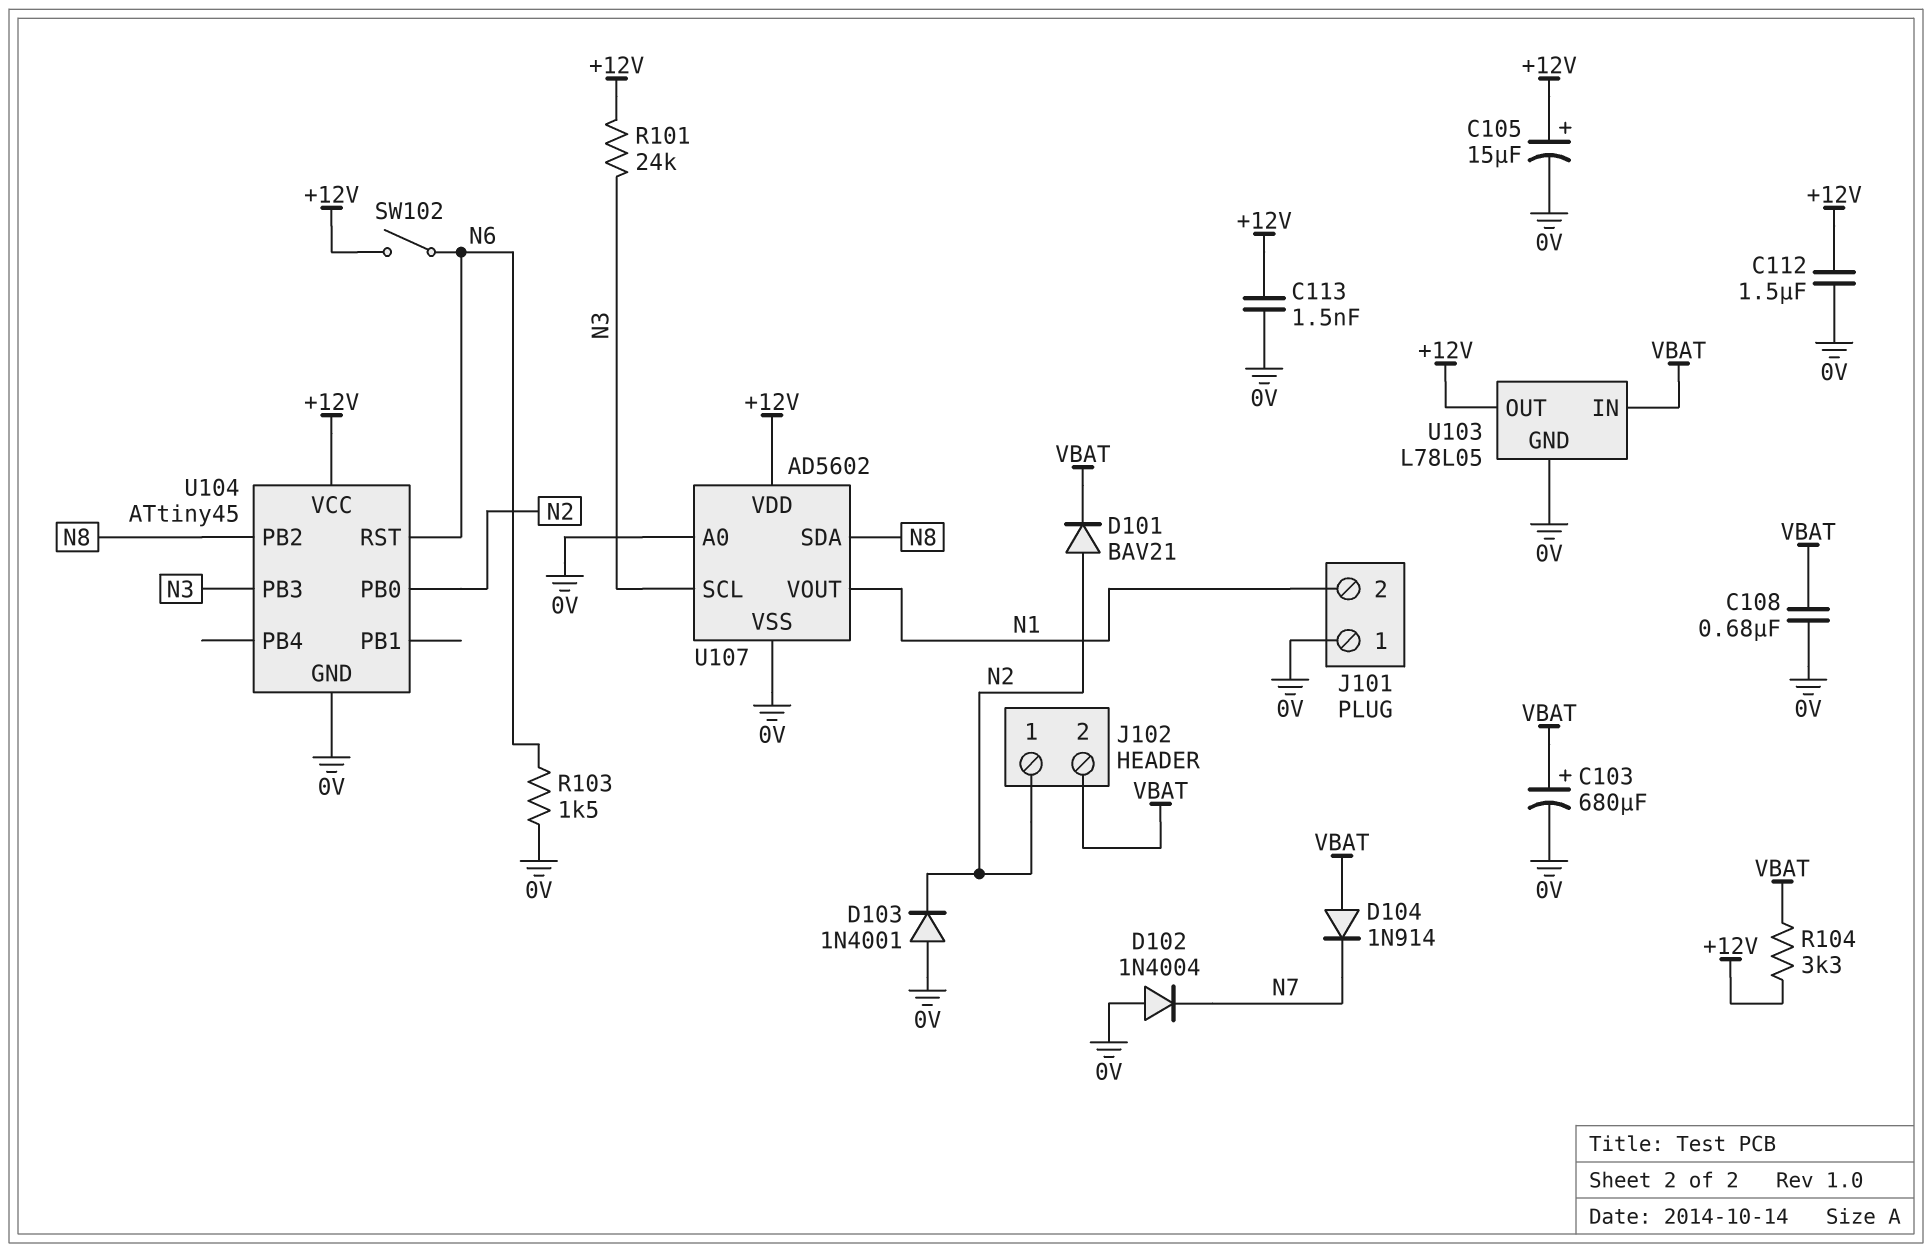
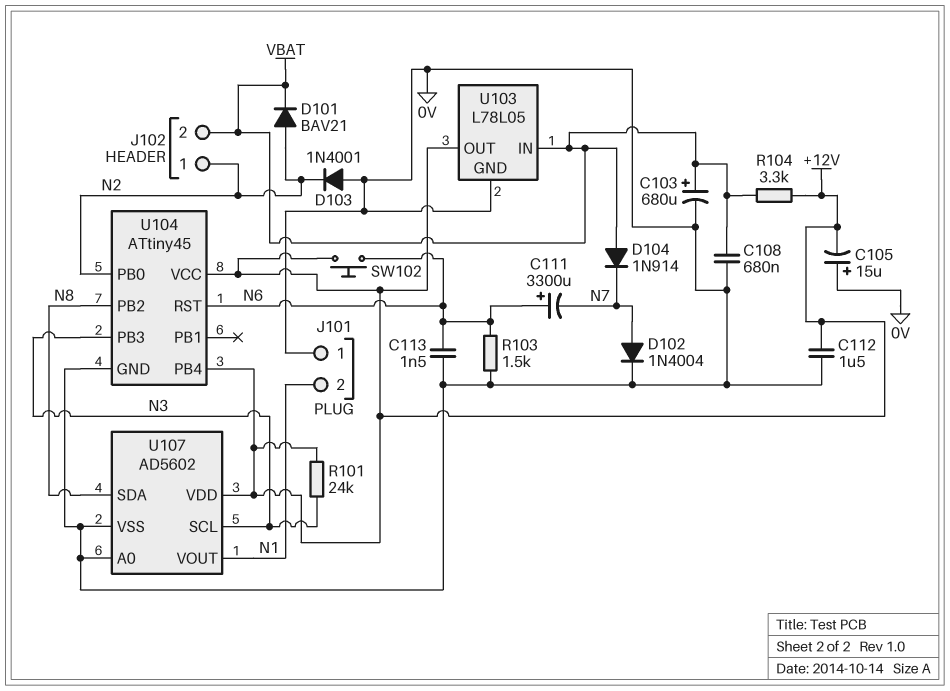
C105: 15uF (plus +12V, minus 0V) -> 15uF (plus 0V, minus +12V)
C111: none -> 3300uF (plus N6, minus N7)
C113: 1.5nF (+12V, 0V) -> 1.5nF (0V, N6)
D102: diode 1N4004 (A 0V, K N7) -> diode 1N4004 (A N7, K 0V)
SW102: switch (+12V, N6) -> button (+12V, N6)
U104 pin PB4: none -> +12V

